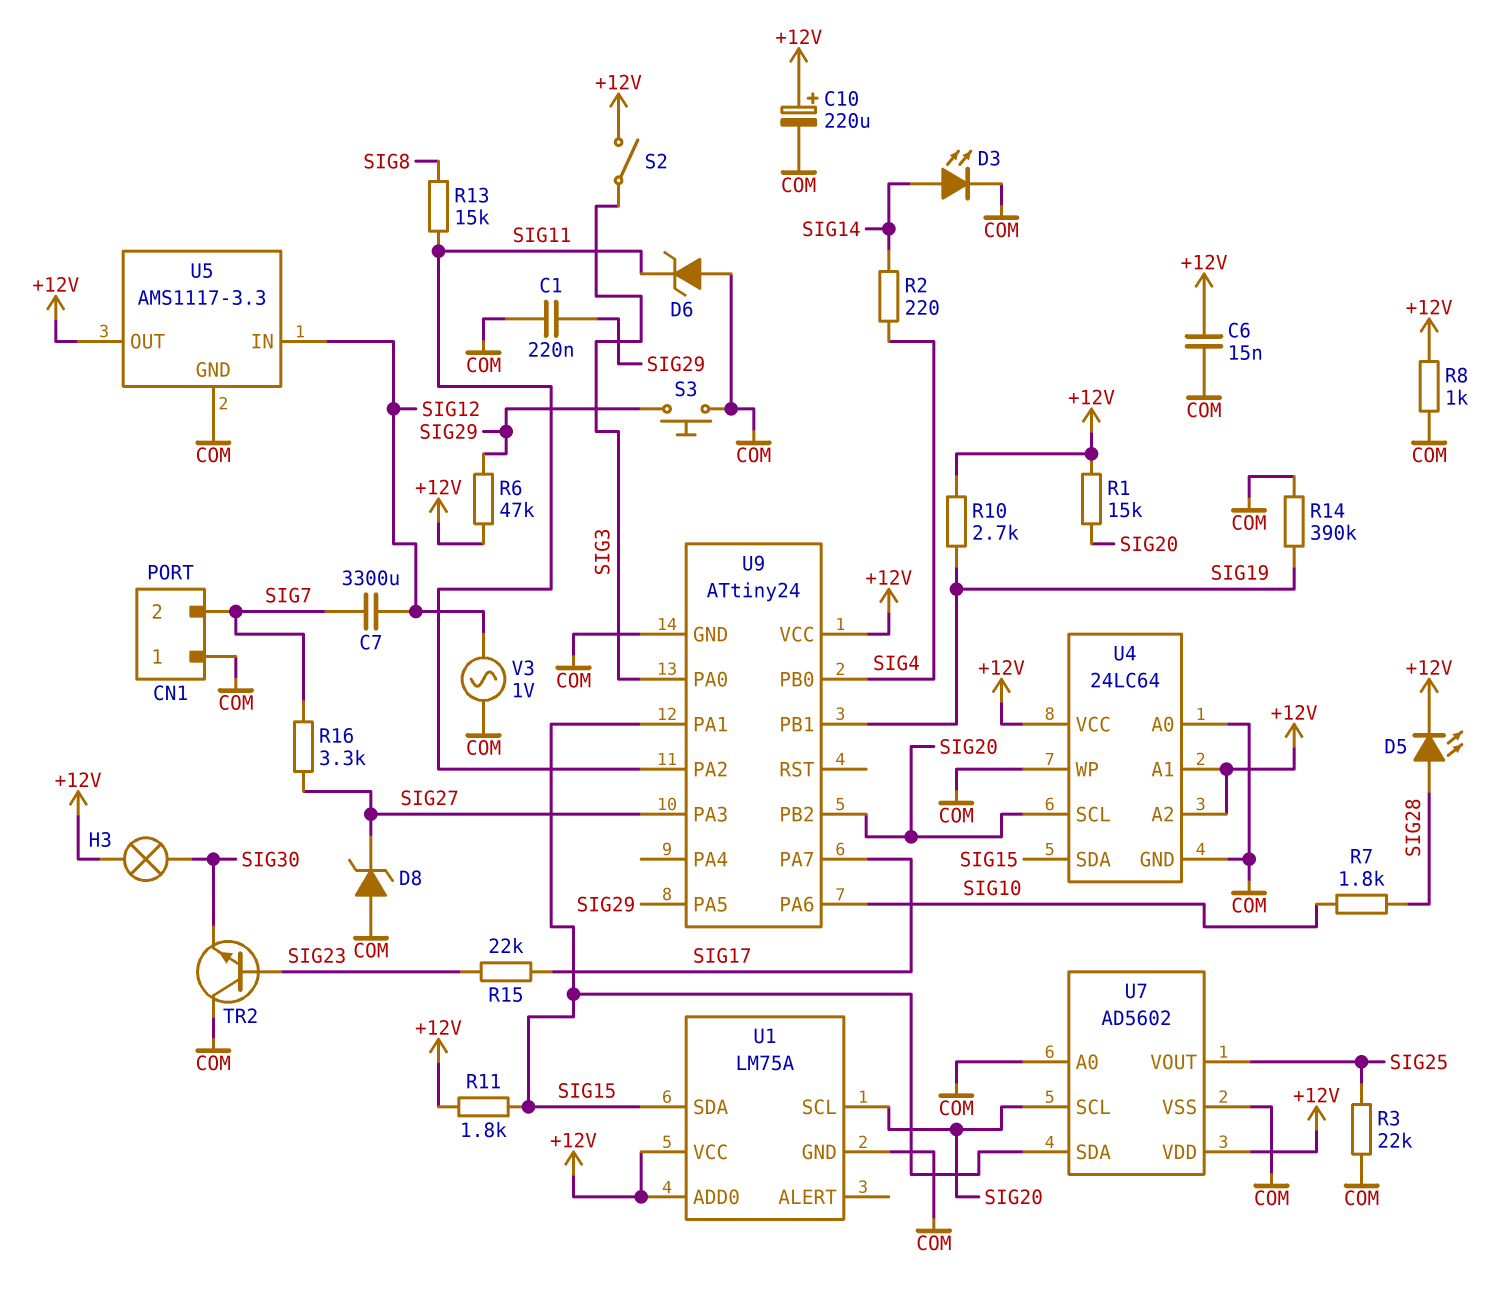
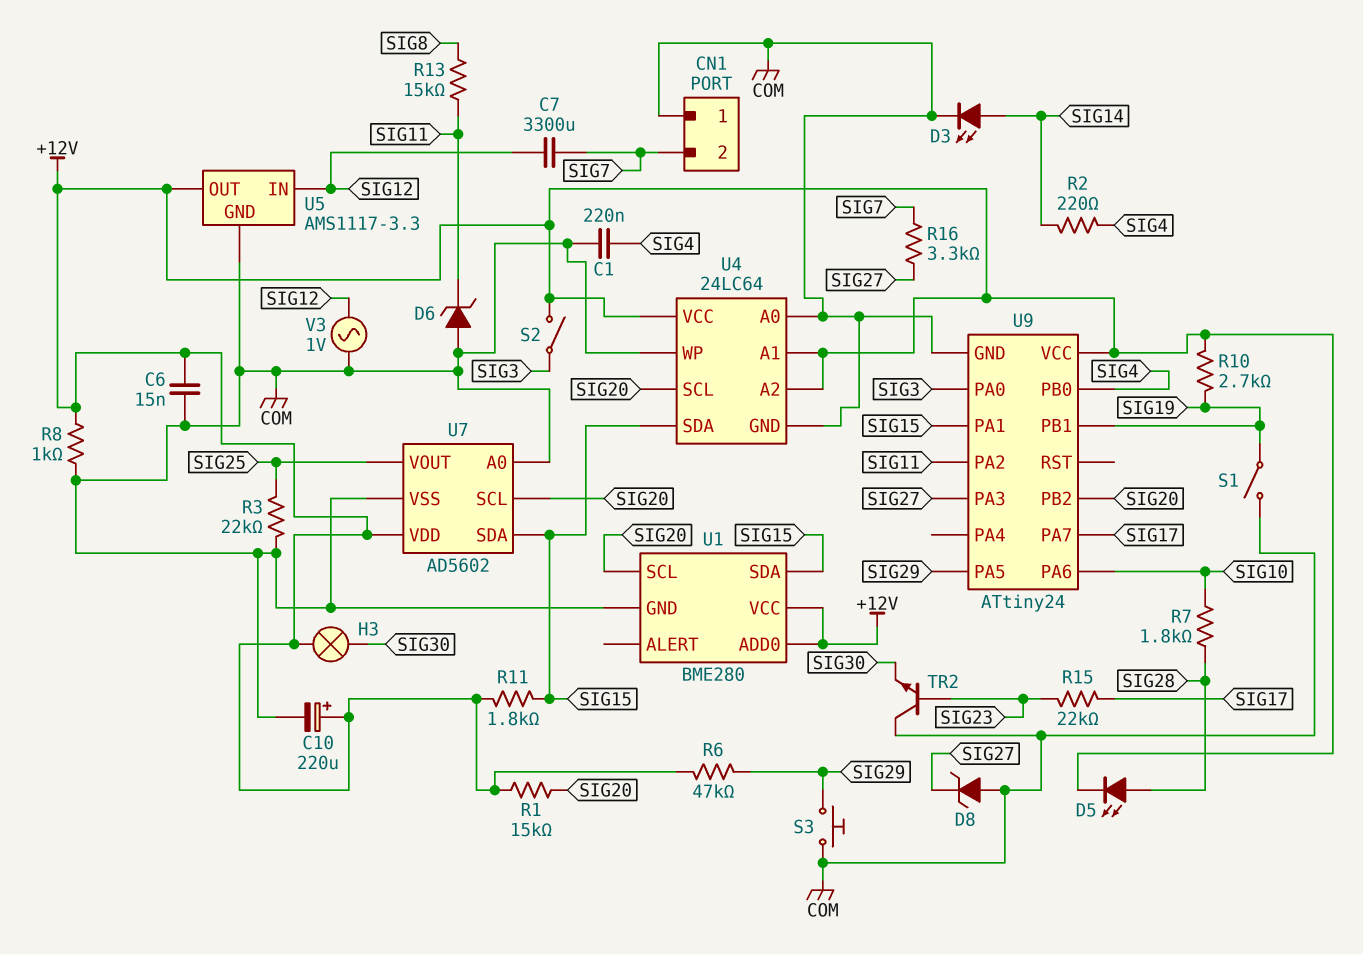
C1: 220nF (COM, SIG29) -> 220nF (COM, SIG4)
R14: 390k (COM, SIG19) -> none
S1: none -> switch (COM, SIG19)
U1: LM75A -> BME280

